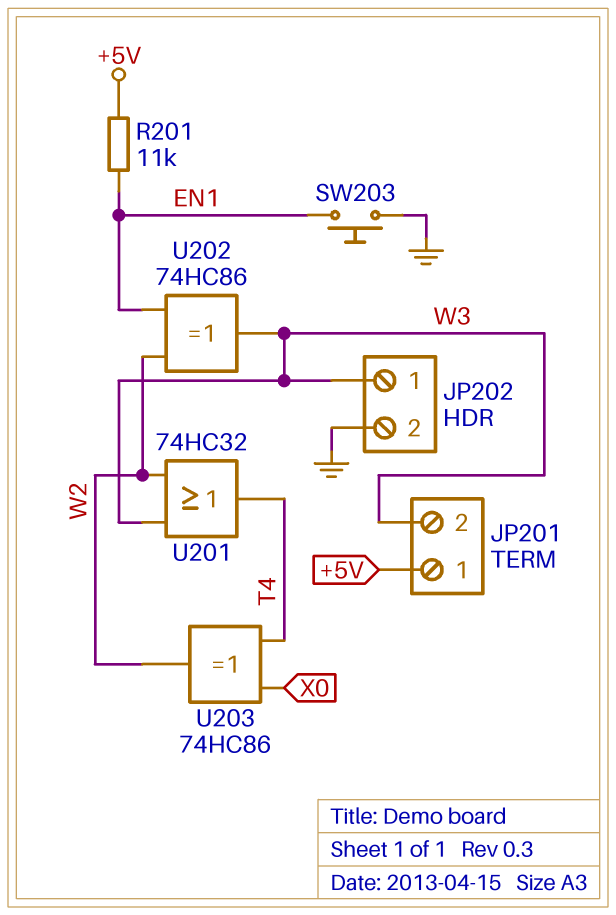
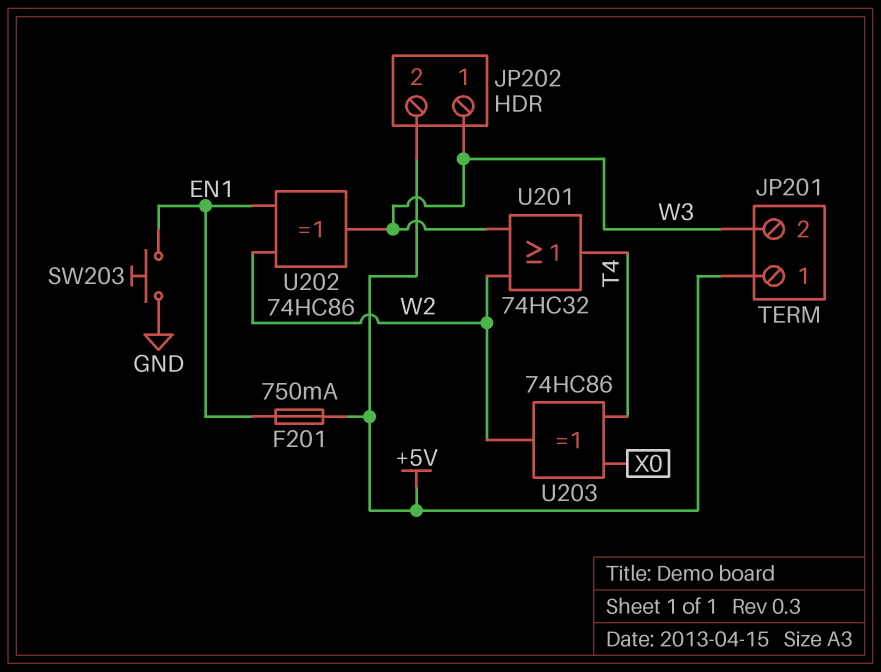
F201: none -> 750mA (+5V, EN1)
JP202 pin 2: GND -> +5V
R201: 11k (+5V, EN1) -> none

